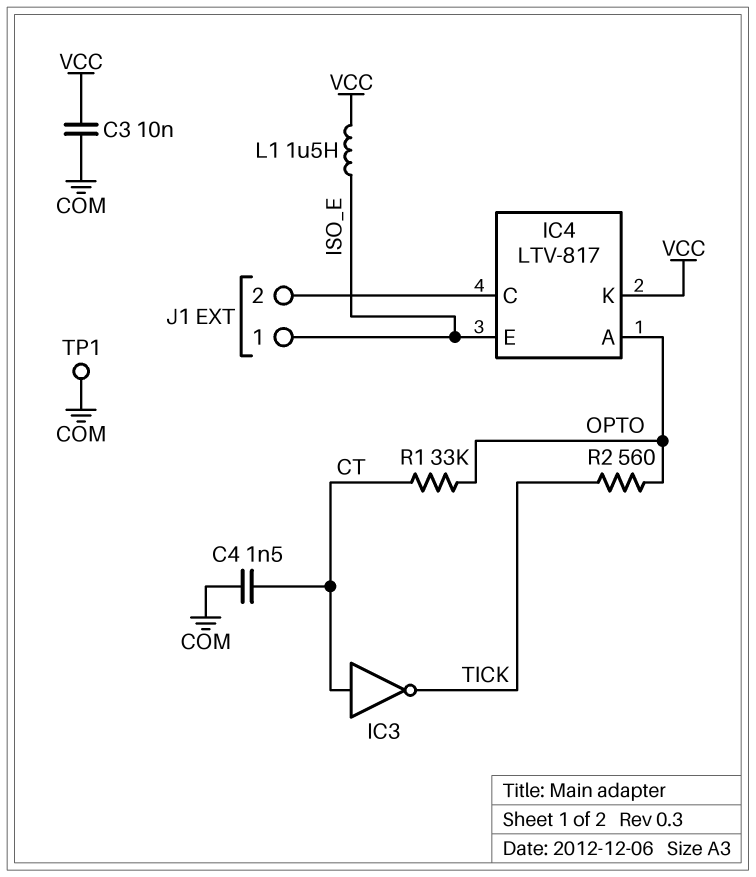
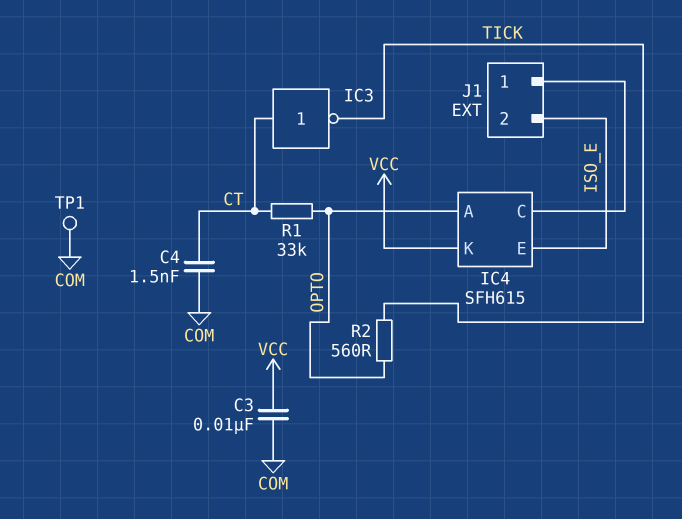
IC4: LTV-817 -> SFH615
J1 pin 1: ISO_E -> IC4/C
J1 pin 2: IC4/C -> ISO_E
L1: 1.5uH (ISO_E, VCC) -> none

